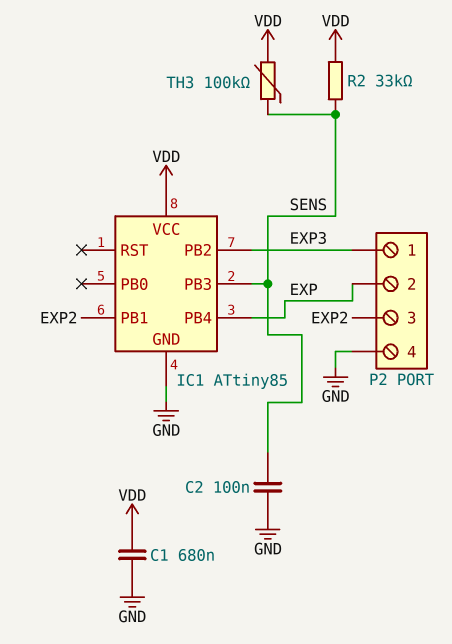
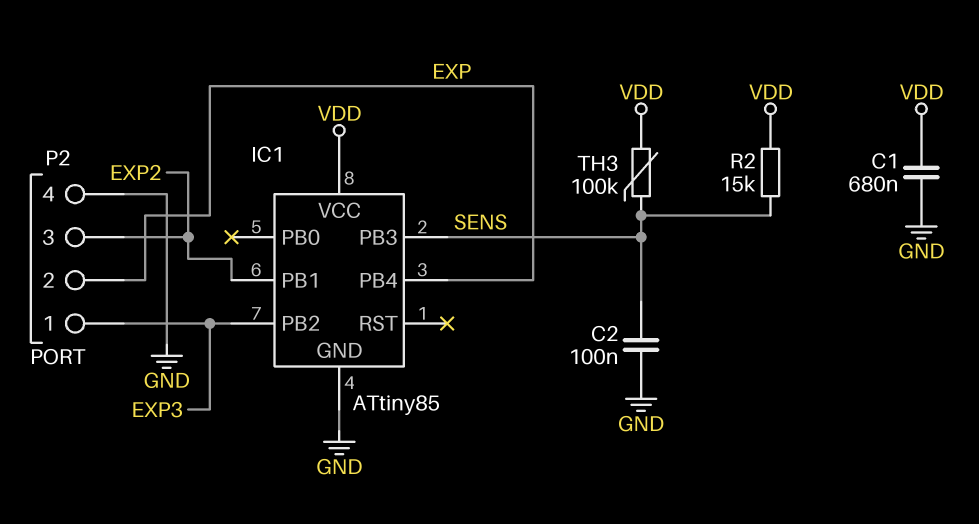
R2: 33k (SENS, VDD) -> 15k (SENS, VDD)

